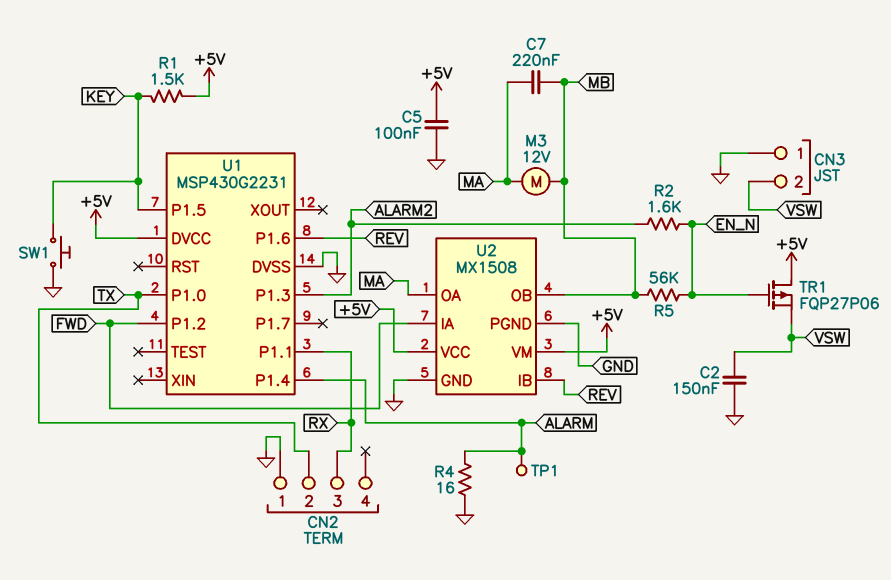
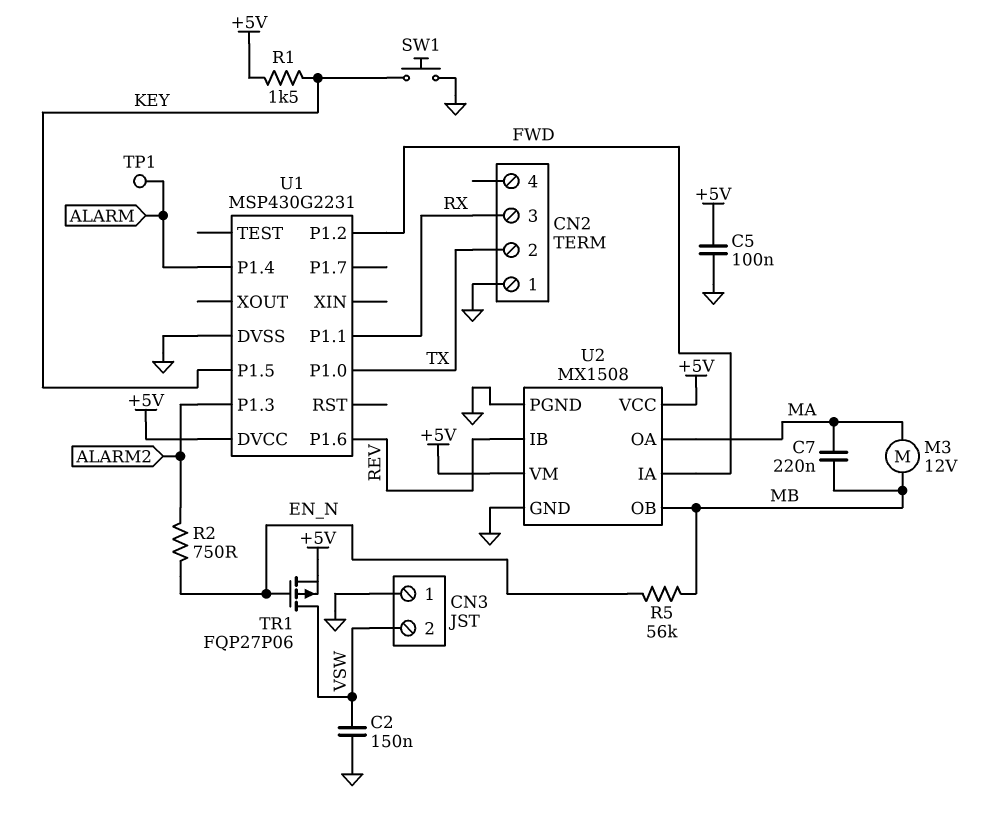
R2: 1.6k (ALARM2, EN_N) -> 750 (ALARM2, EN_N)
R4: 16 (ALARM, GND) -> none
TR1: PMOS FQP27P06 (G EN_N, D +5V, S VSW) -> PMOS FQP27P06 (G EN_N, D VSW, S +5V)

